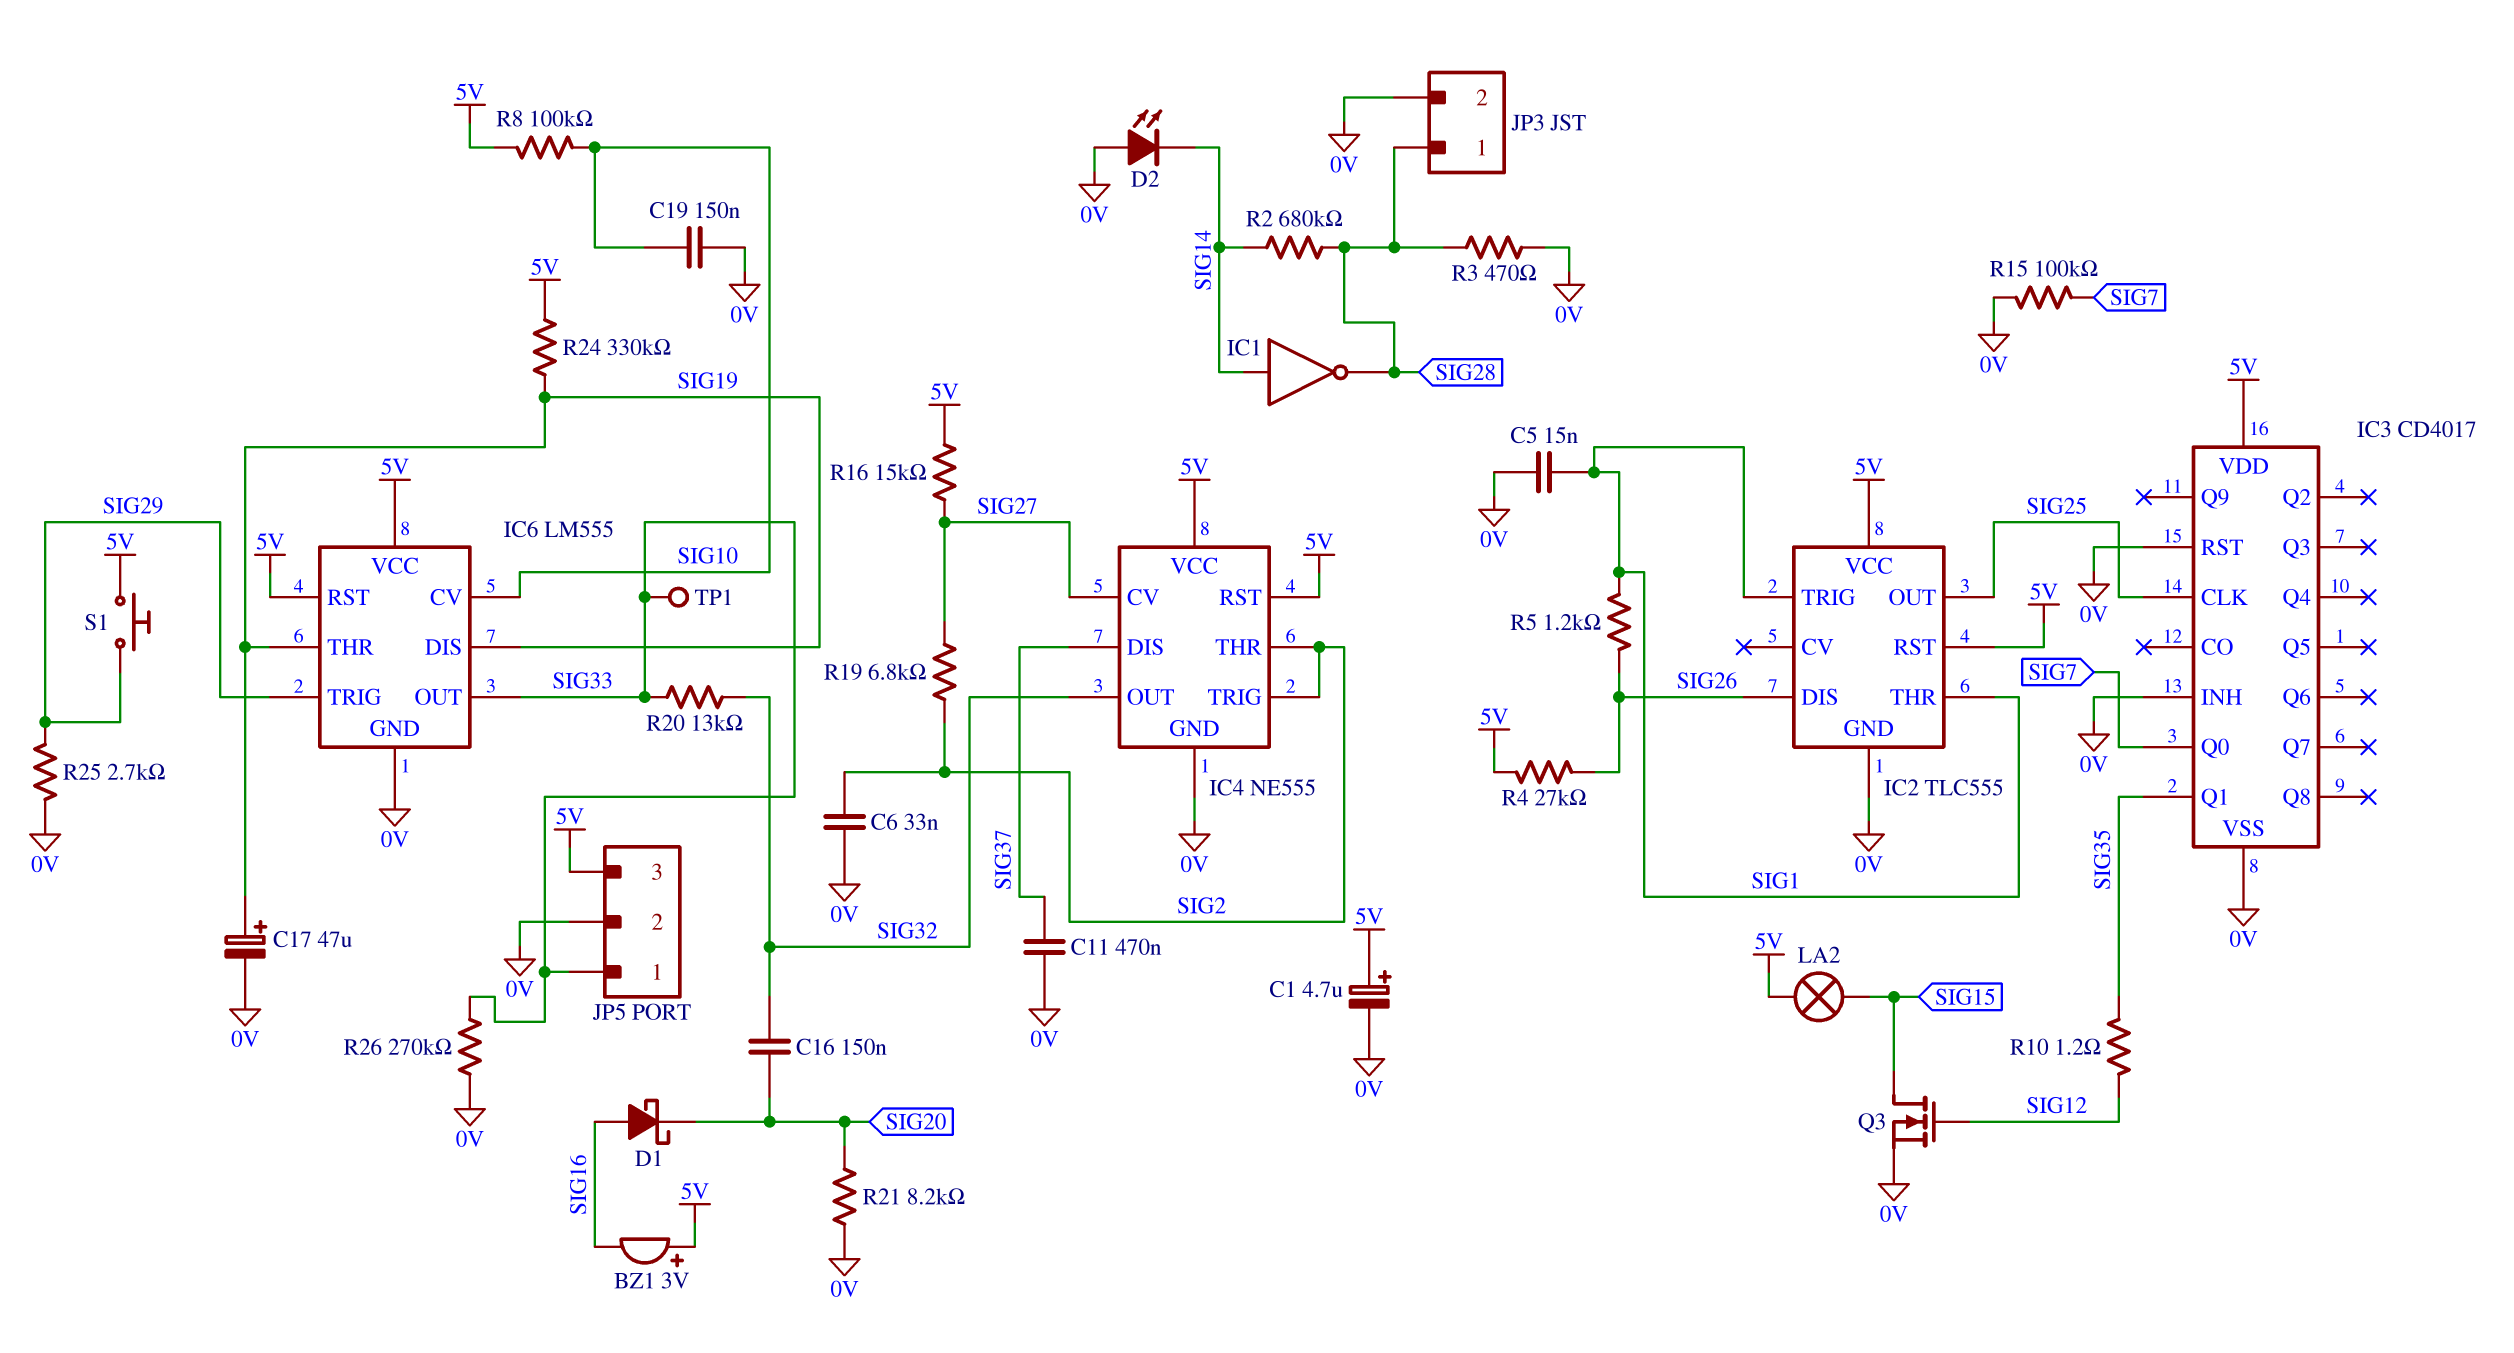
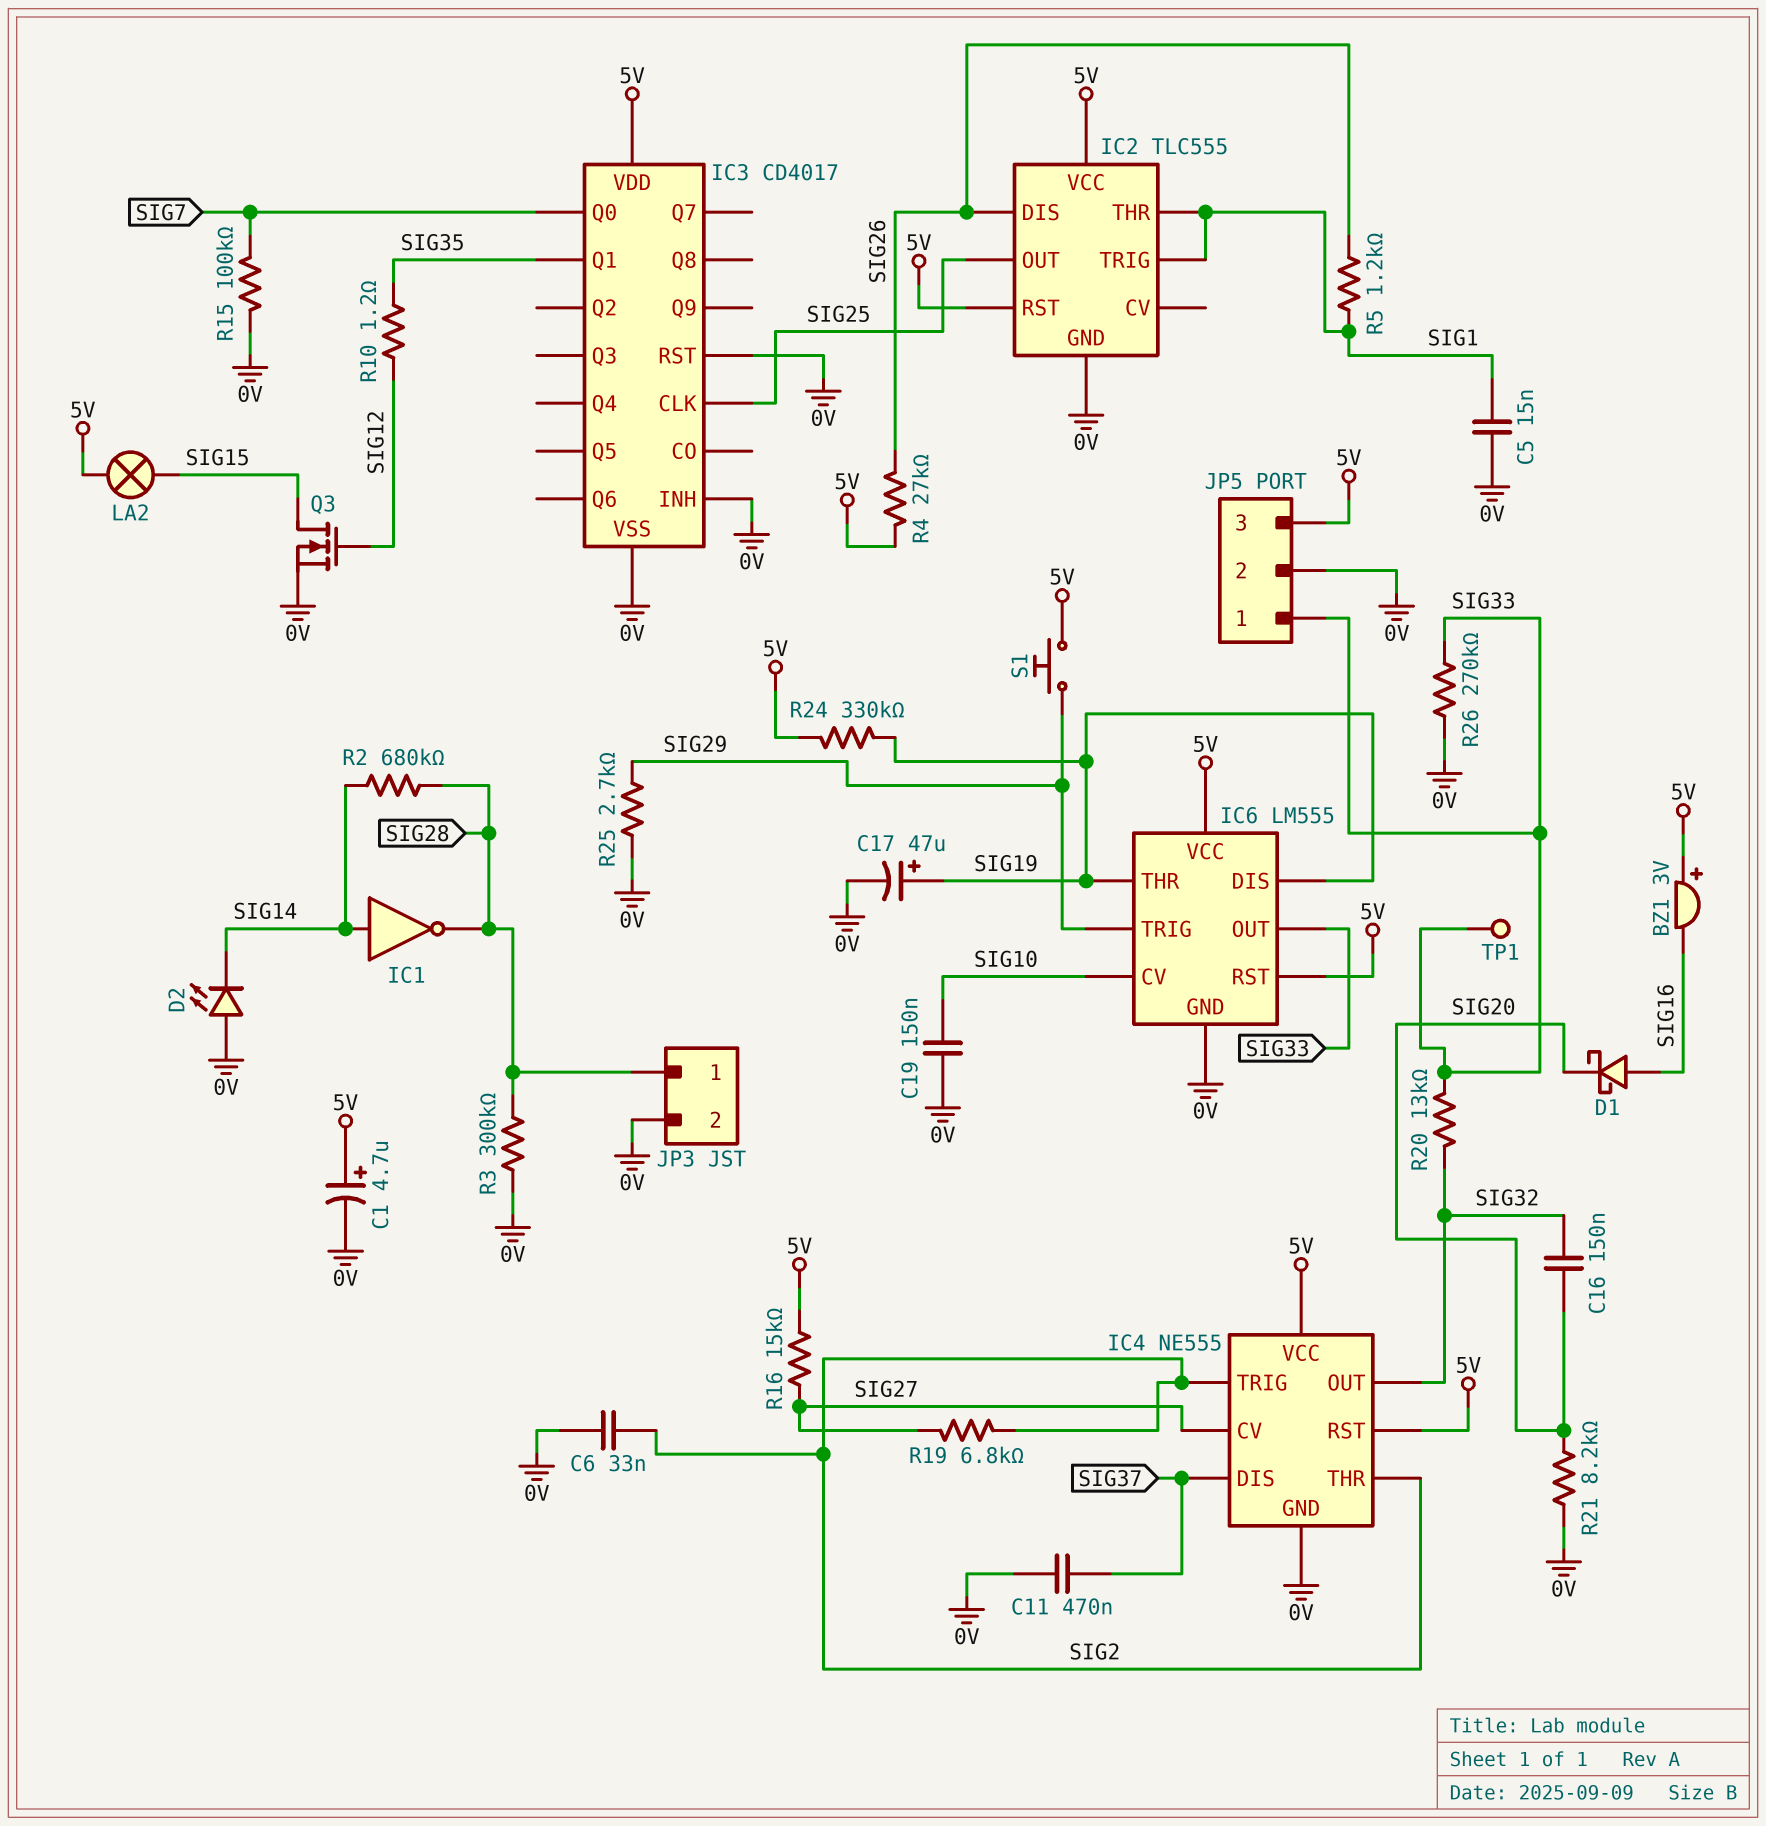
R3: 470 (0V, SIG28) -> 300k (0V, SIG28)
R8: 100k (5V, SIG10) -> none

